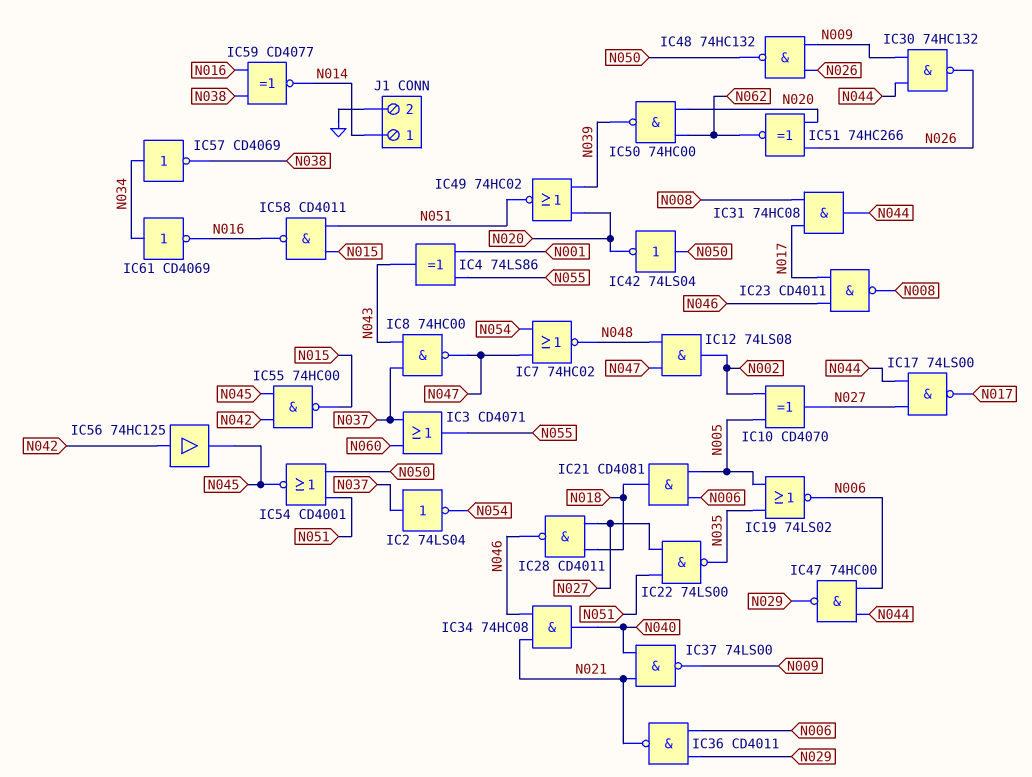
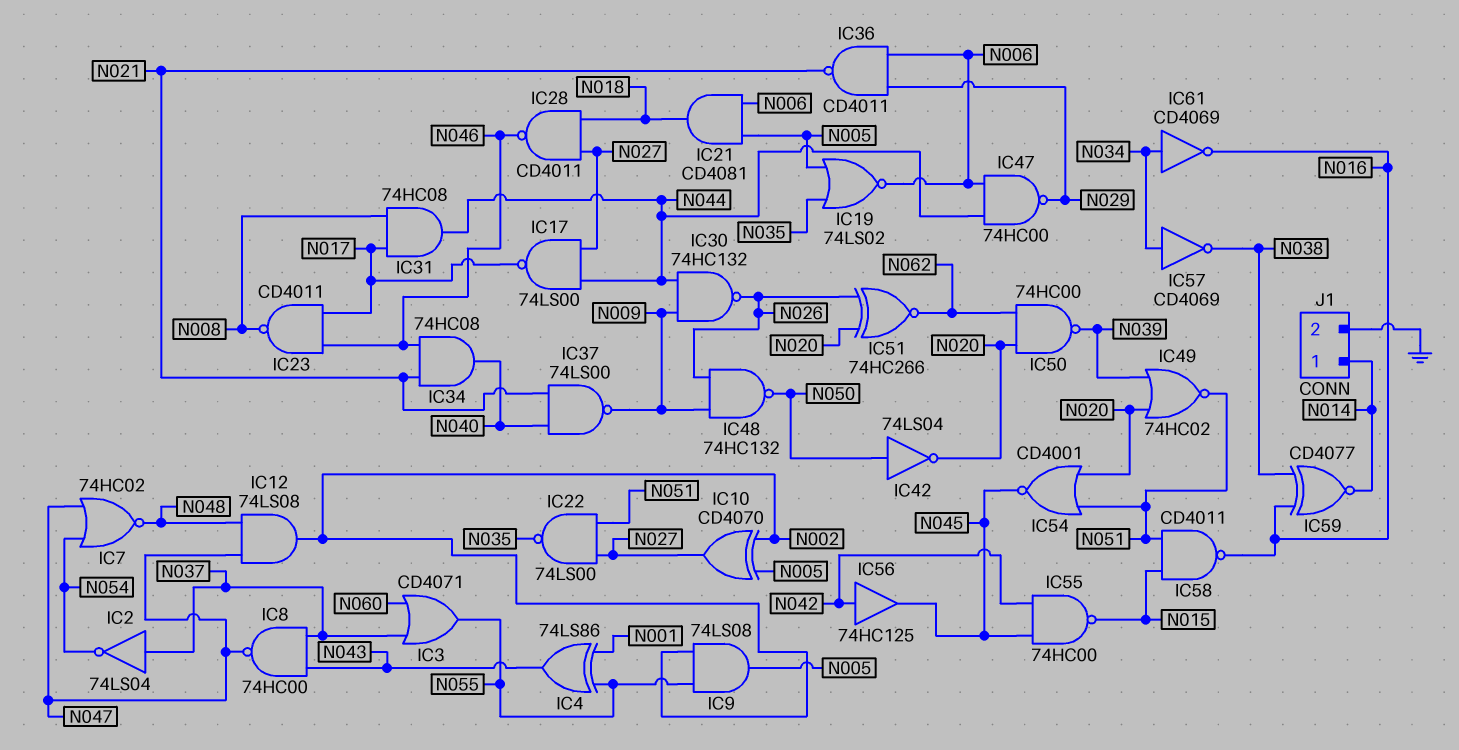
IC9: none -> AND 74LS08 (in N002, in N055, out N005)
IC54: NOR CD4001 (in N050, in N051, out N045) -> NOR CD4001 (in N020, in N051, out N045)

